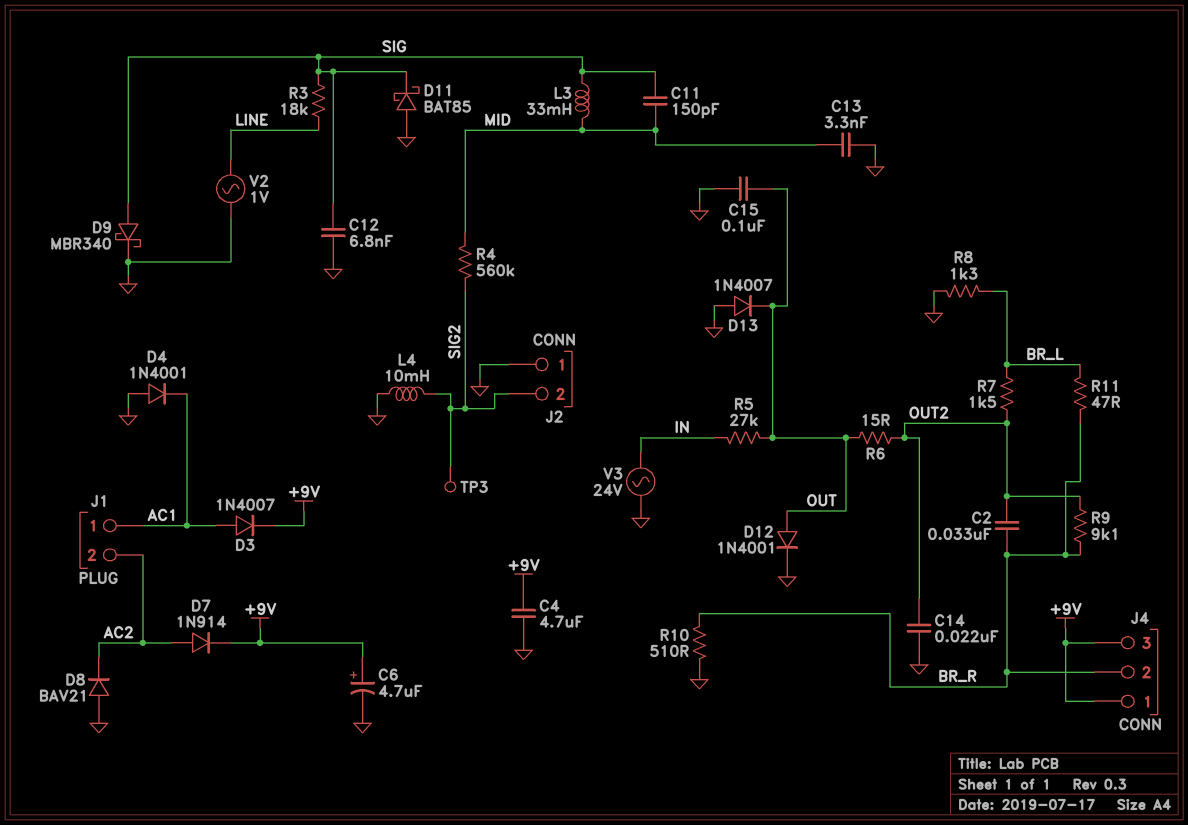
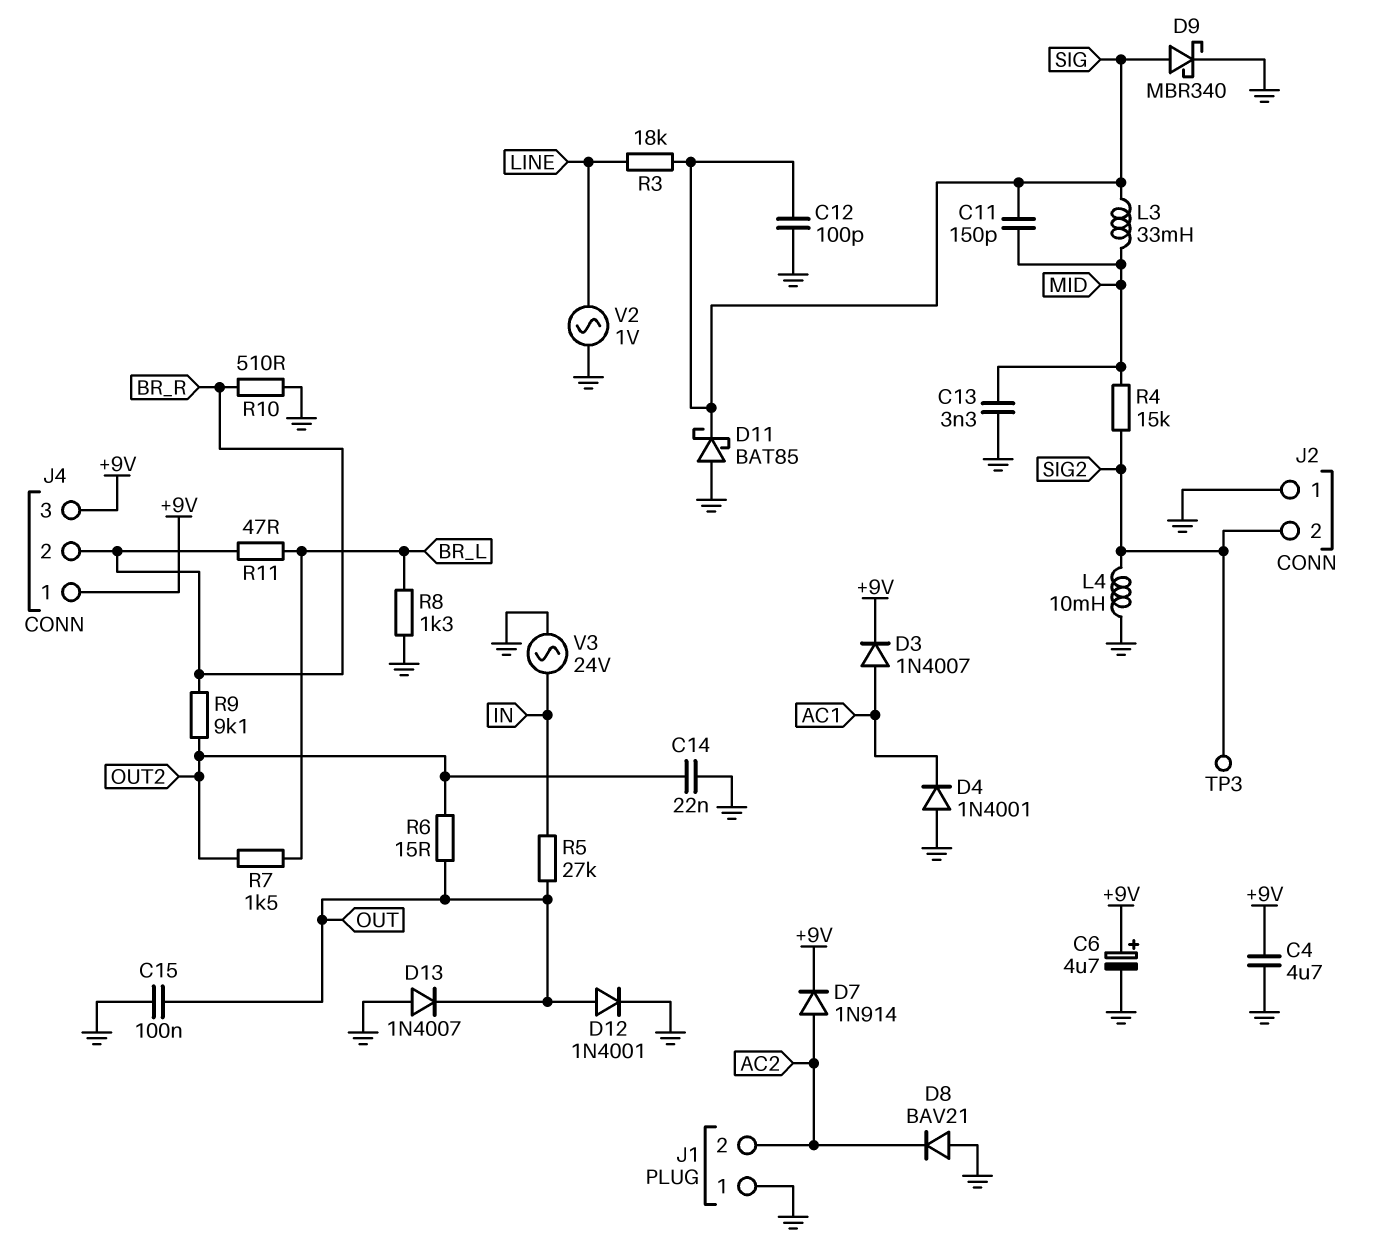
C2: 33nF (BR_R, OUT2) -> none
C12: 6.8nF (GND, SIG) -> 100pF (GND, SIG)
J1 pin 1: AC1 -> GND
R4: 560k (MID, SIG2) -> 15k (MID, SIG2)

